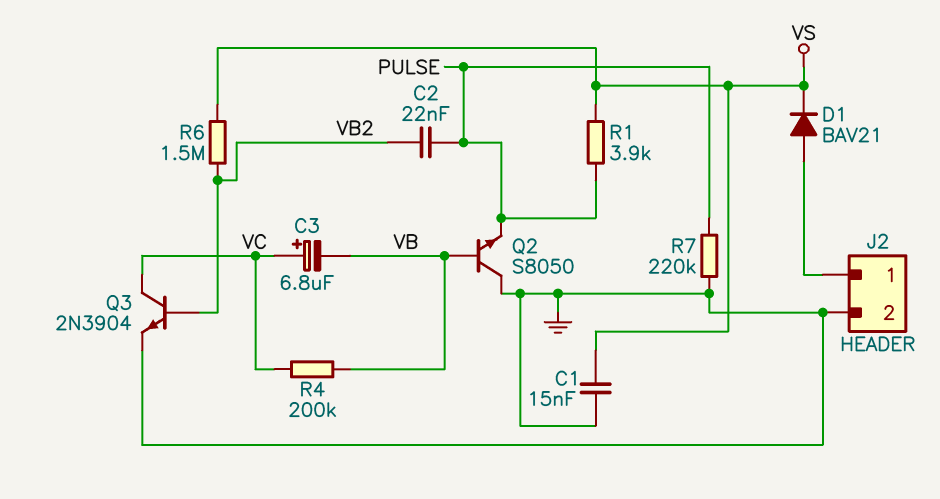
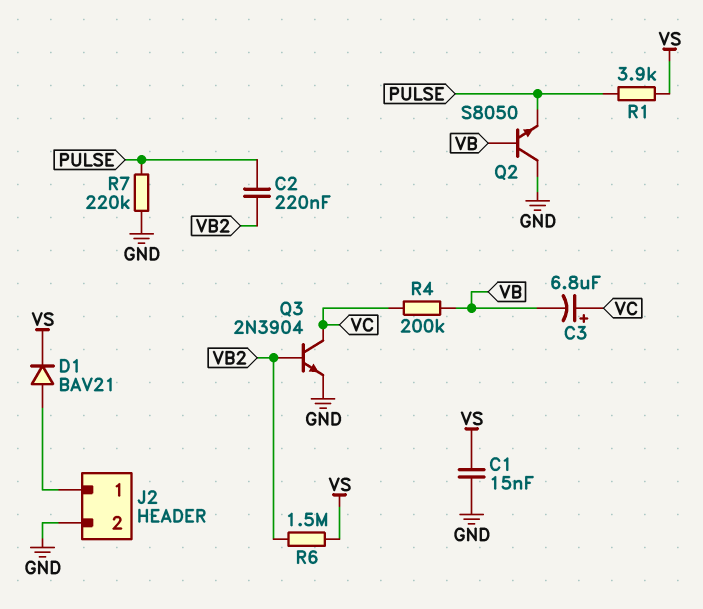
C2: 22nF (PULSE, VB2) -> 220nF (PULSE, VB2)

